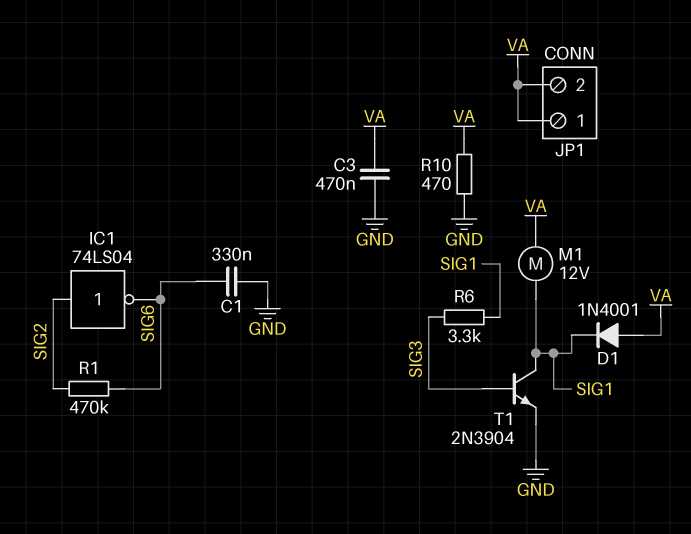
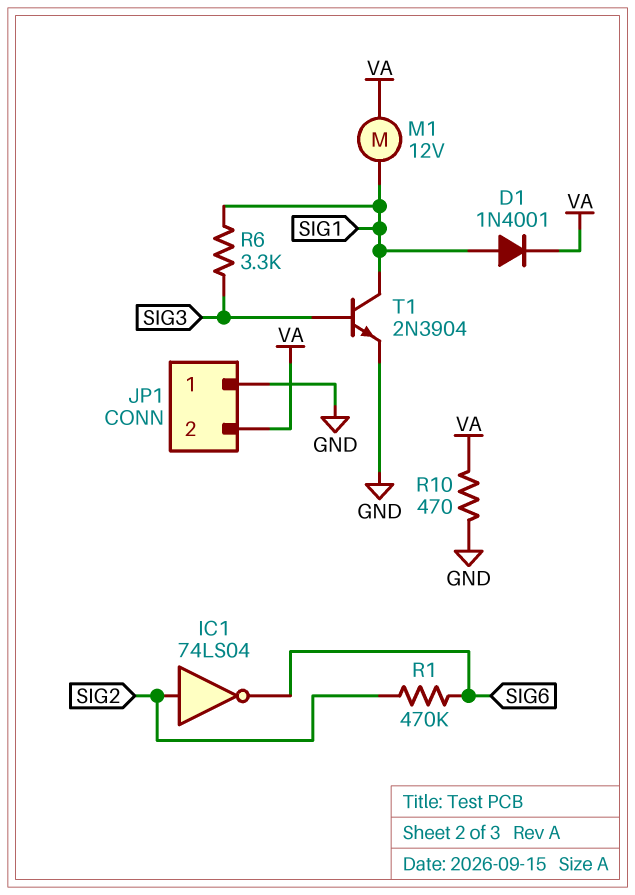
C1: 330nF (GND, SIG6) -> none
C3: 470nF (GND, VA) -> none
D1: diode 1N4001 (A VA, K SIG1) -> diode 1N4001 (A SIG1, K VA)
JP1 pin 1: VA -> GND

